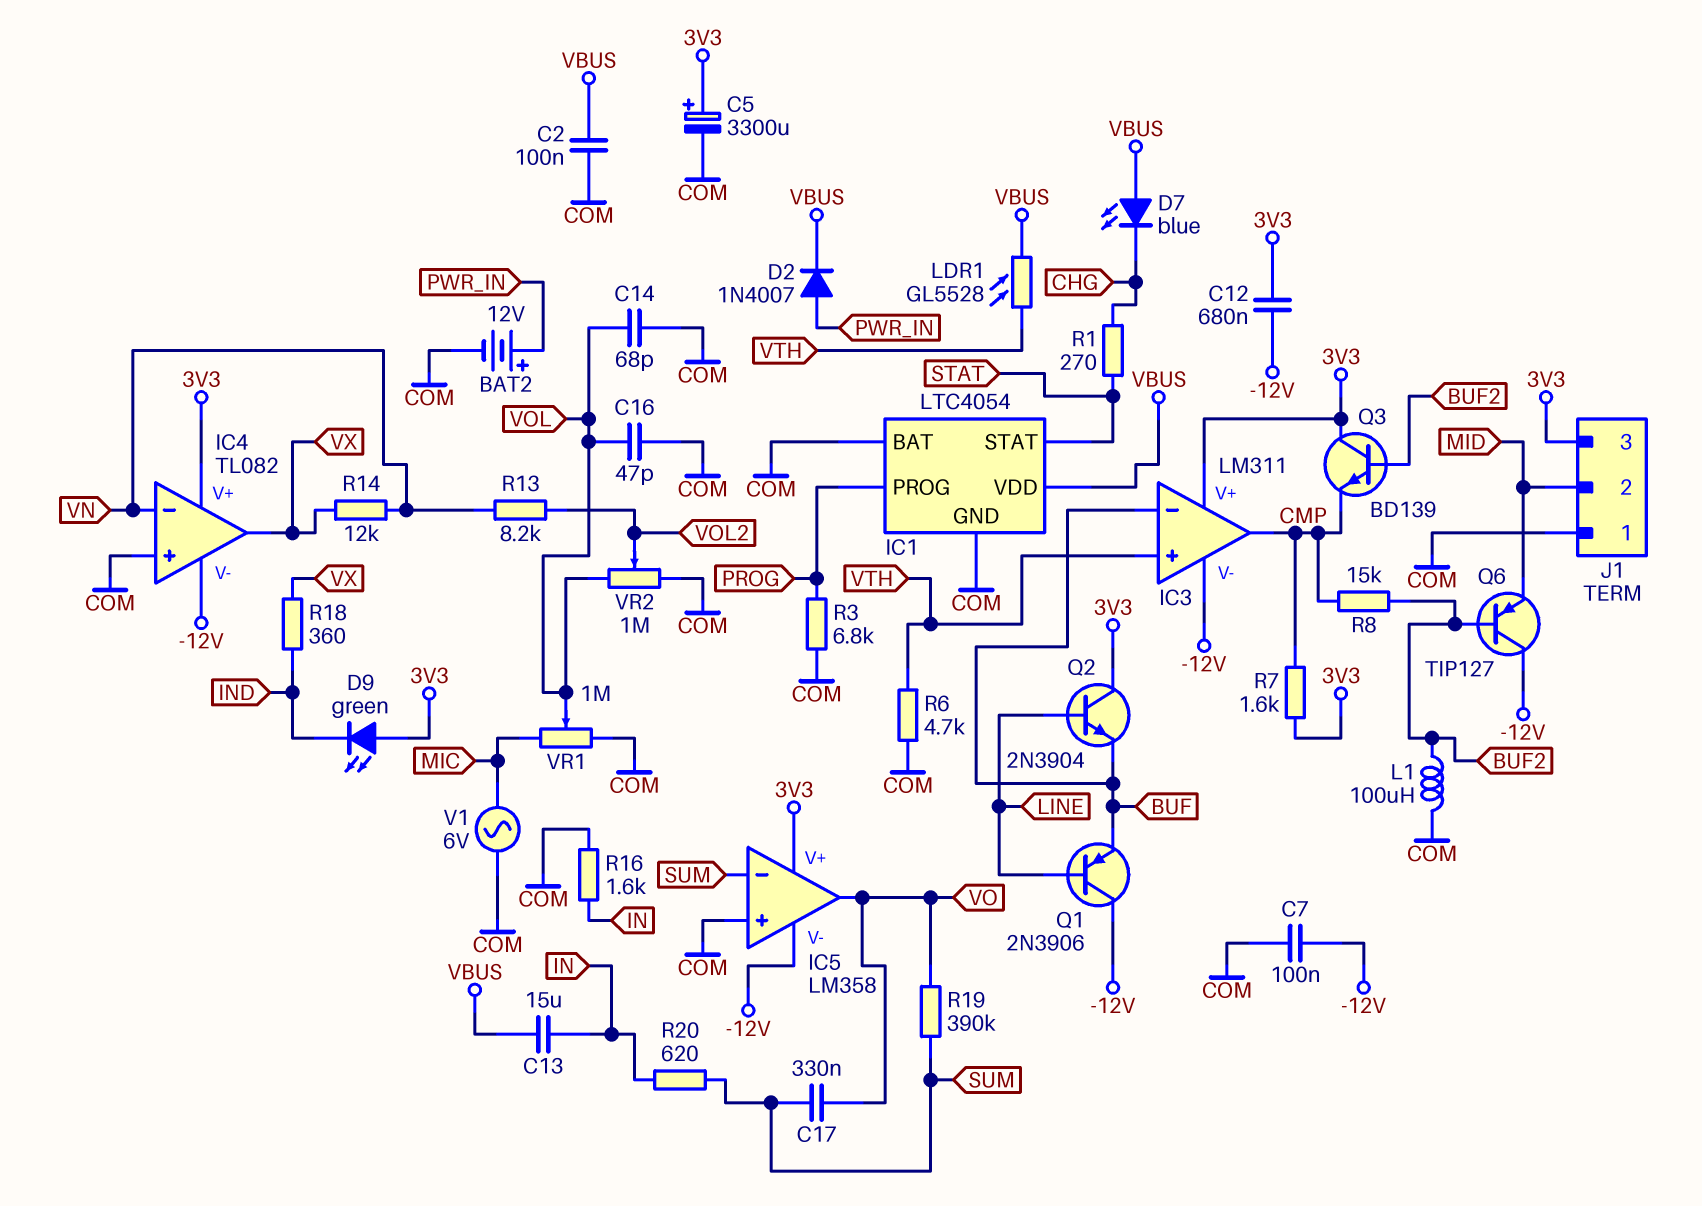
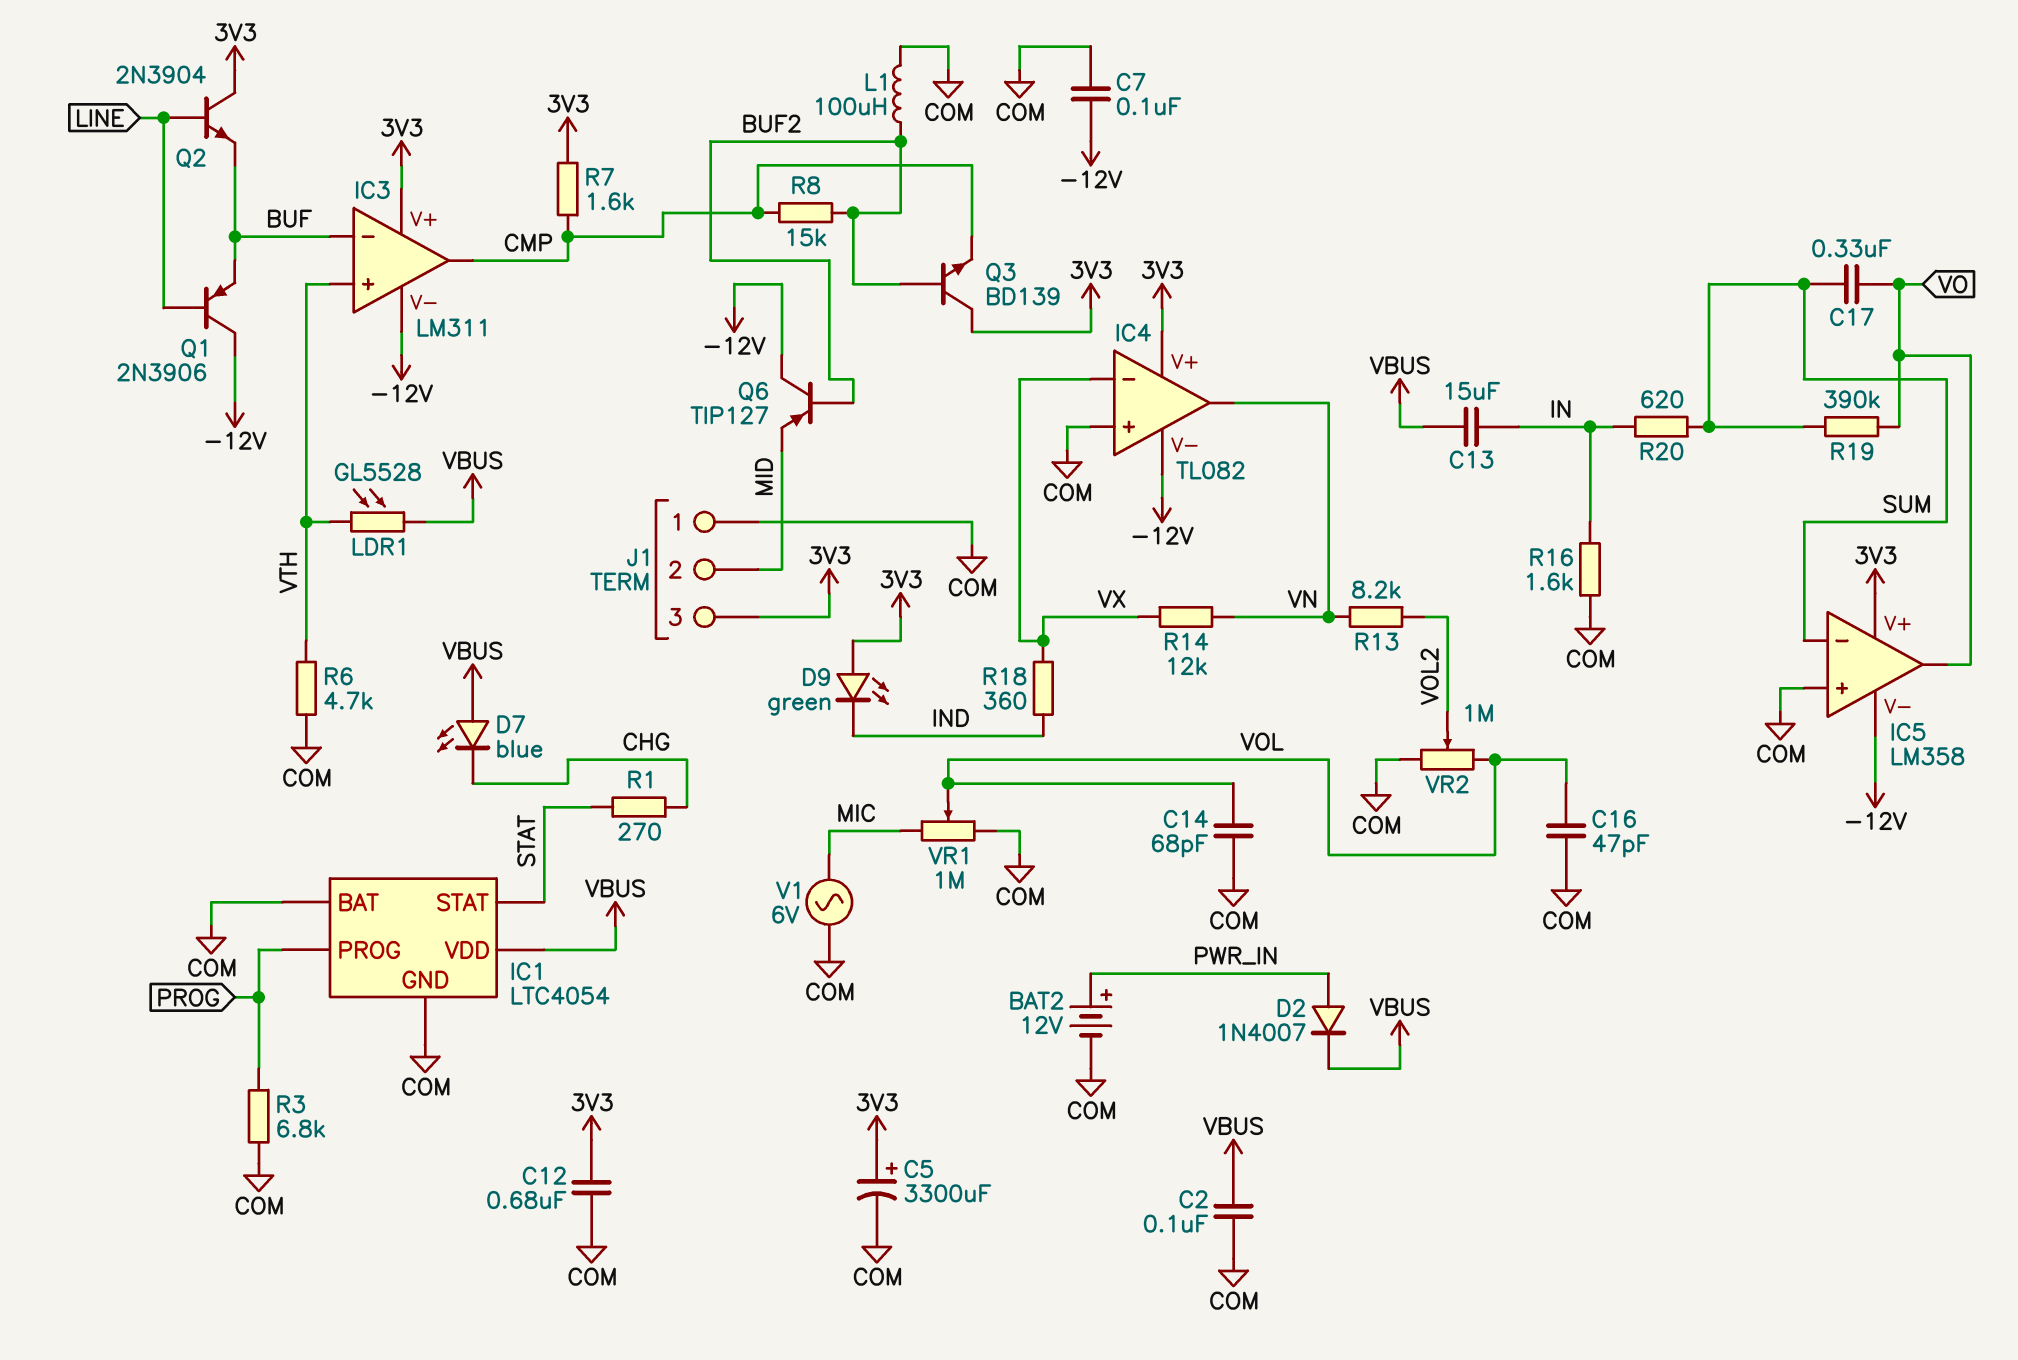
C12: 680nF (-12V, 3V3) -> 680nF (3V3, COM)
IC4 pin in-: VN -> VX
IC4 pin out: VX -> VN

